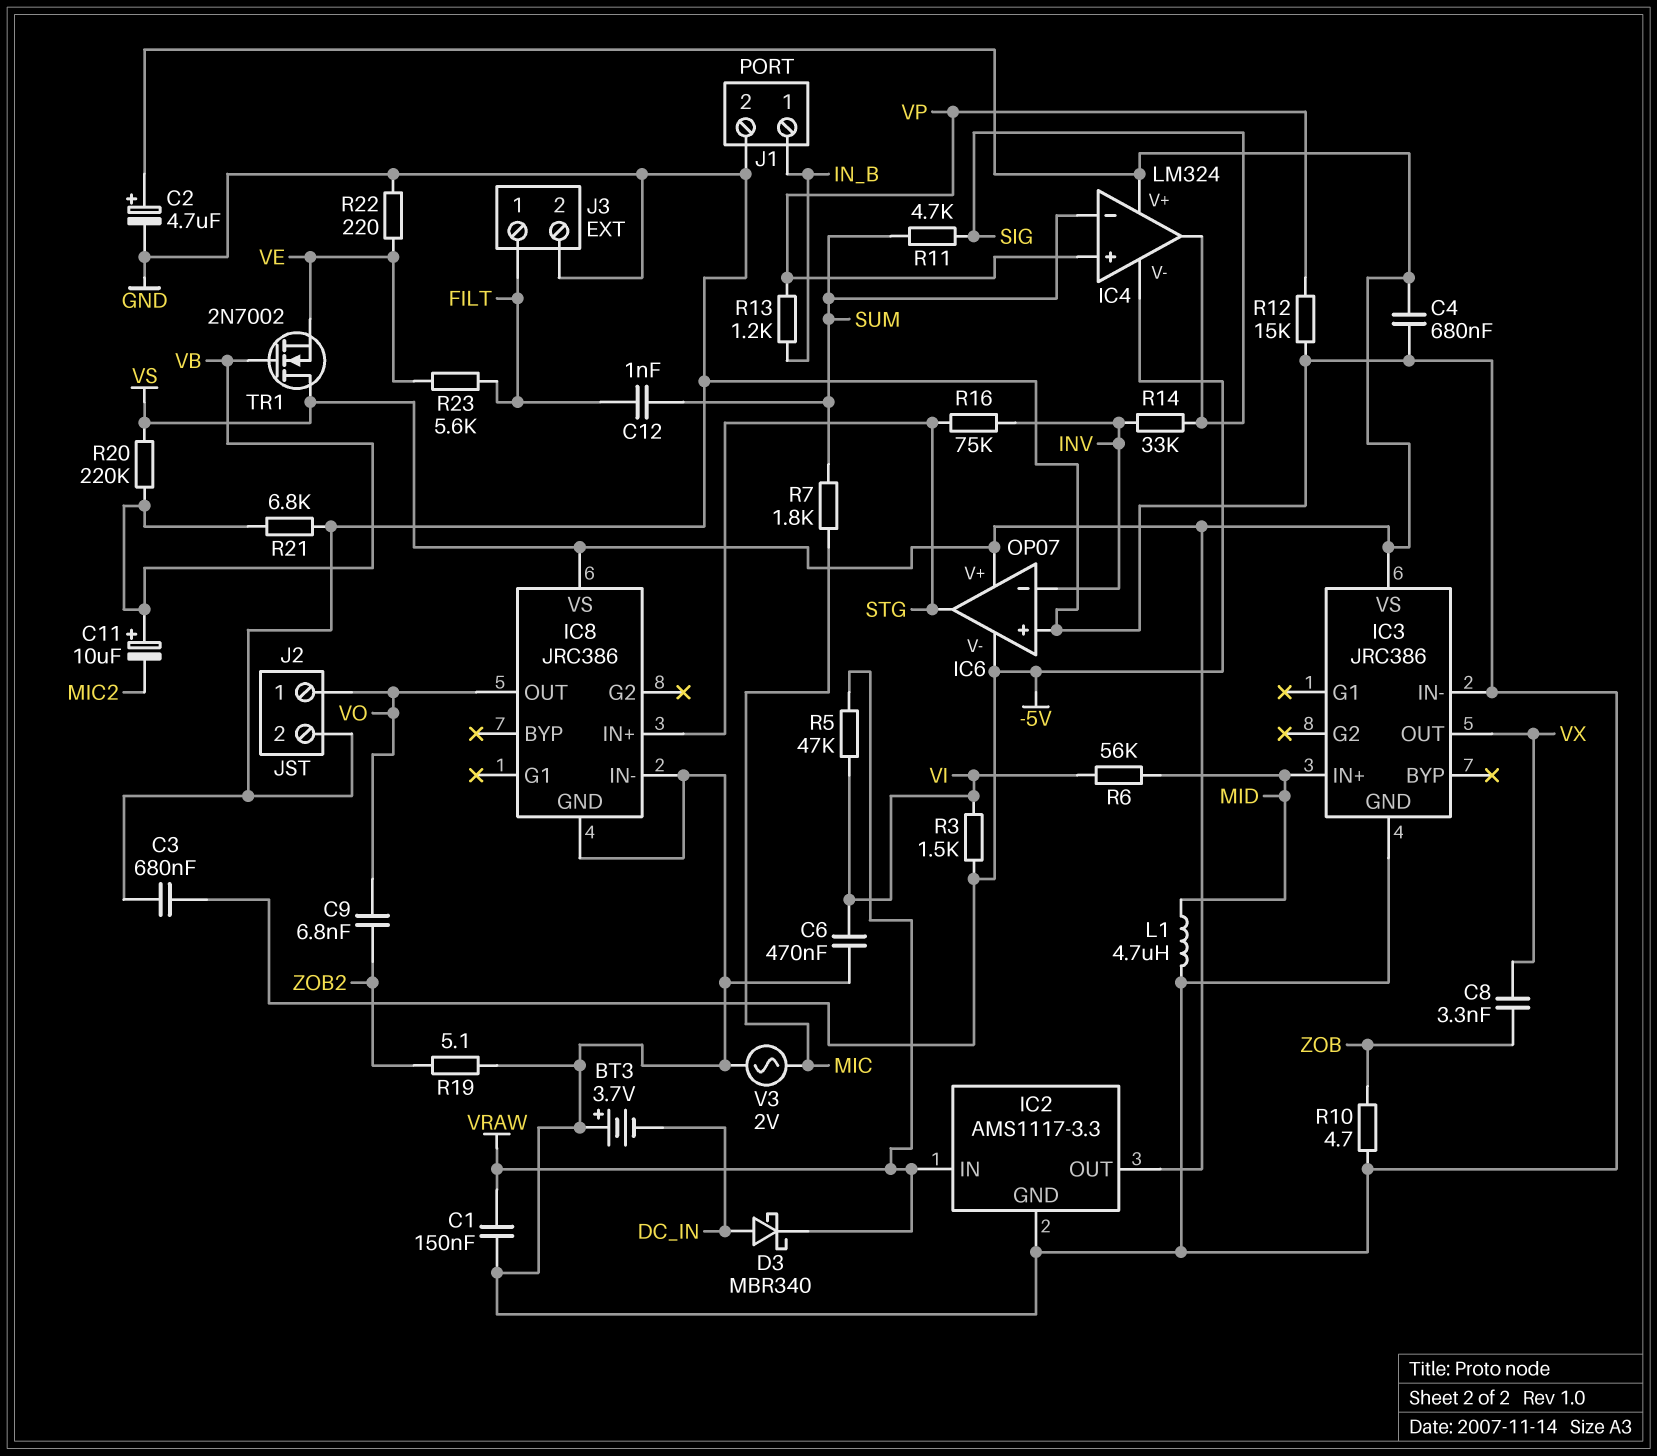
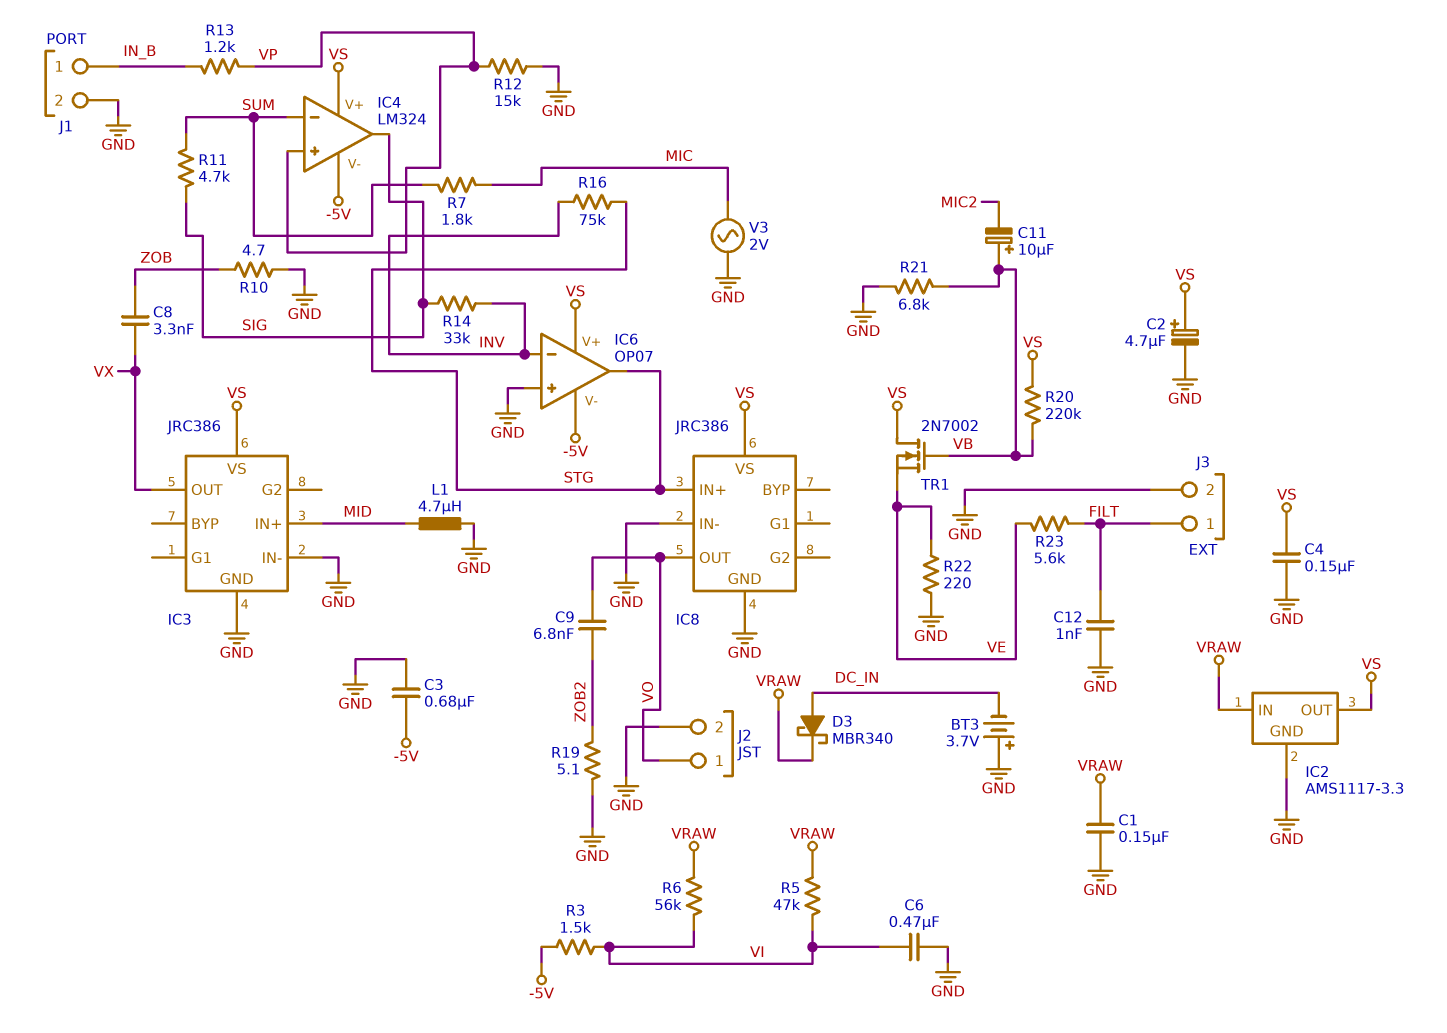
C4: 680nF (GND, VS) -> 150nF (GND, VS)
C12: 1nF (FILT, SUM) -> 1nF (FILT, GND)
R6: 56k (MID, VI) -> 56k (VI, VRAW)

